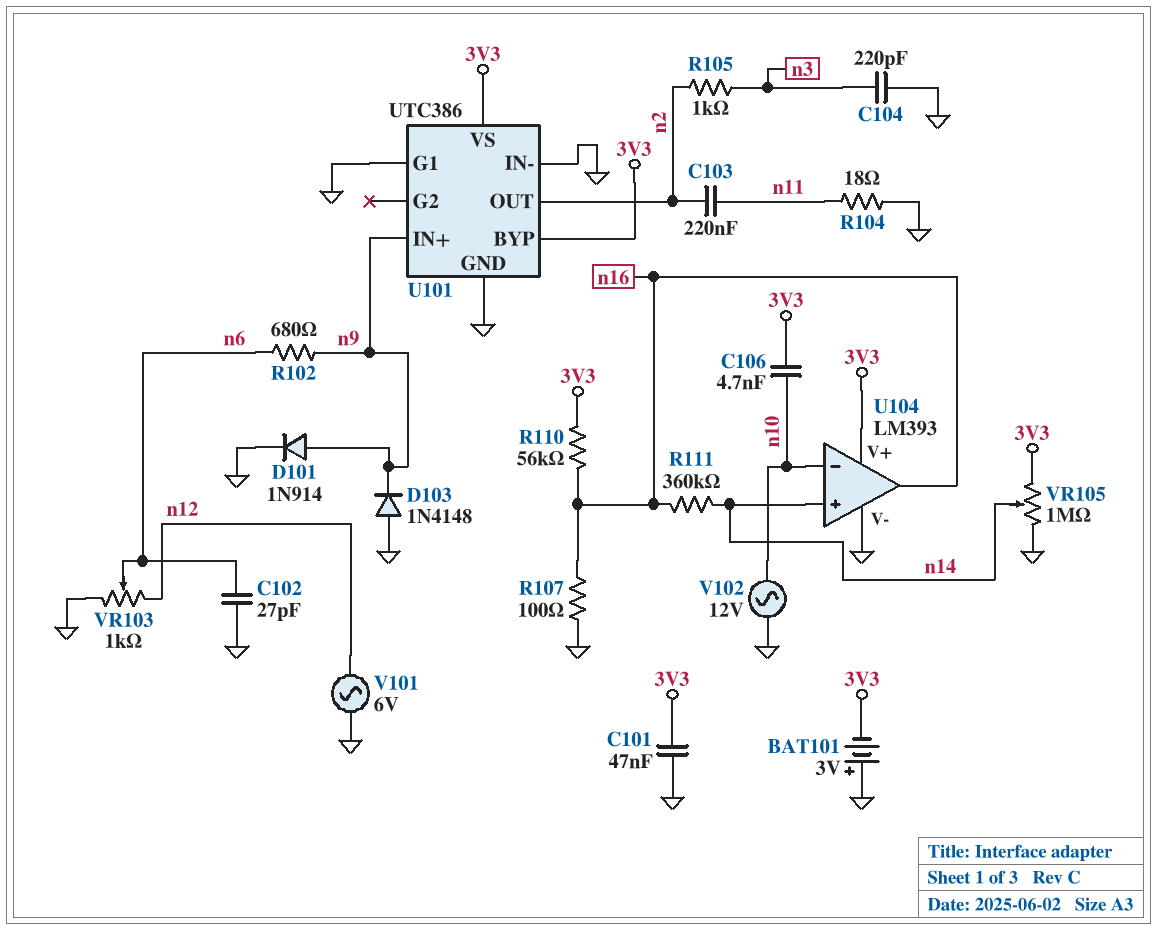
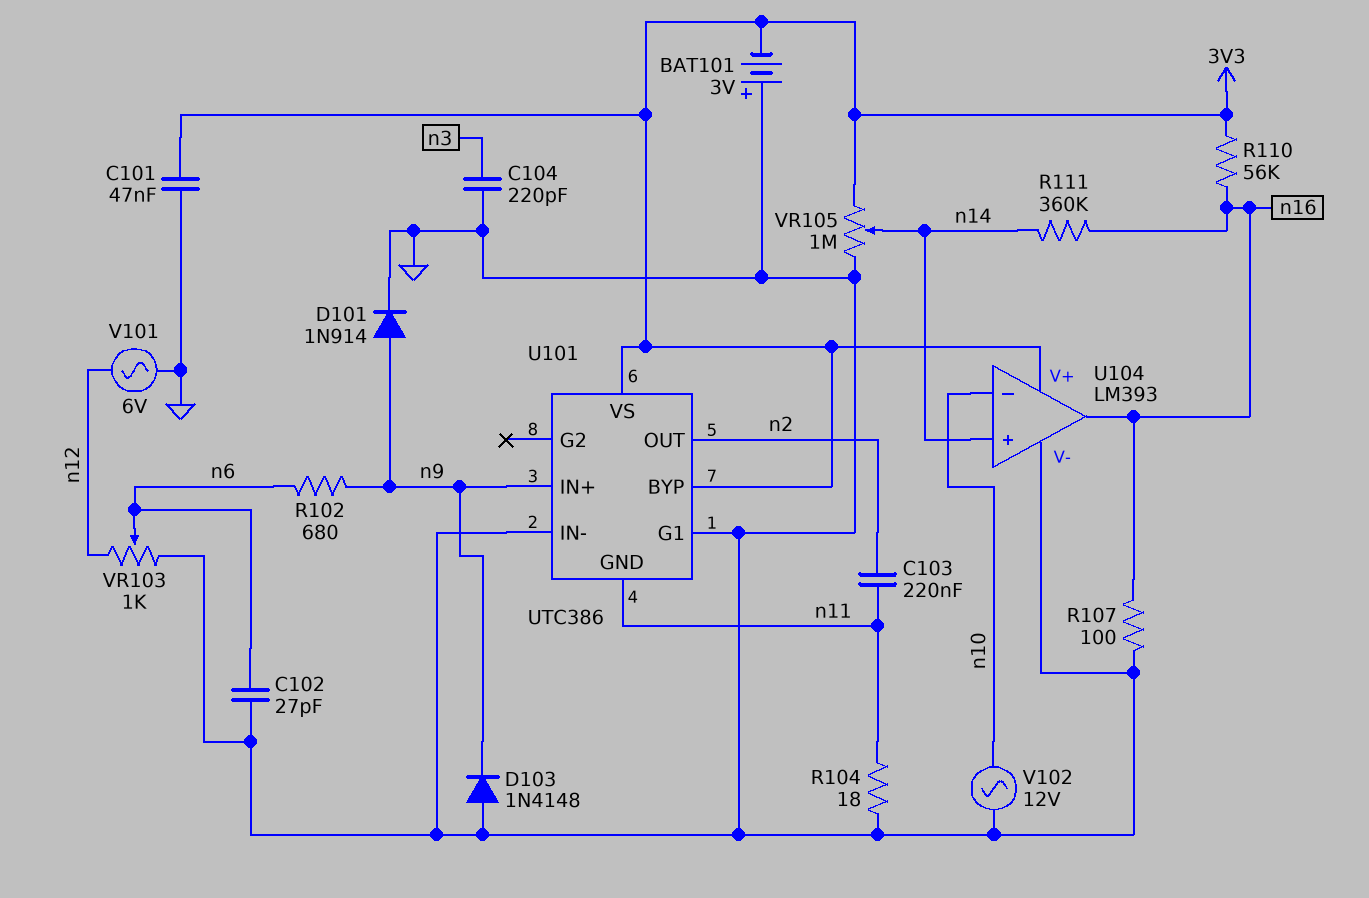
C106: 4.7nF (3V3, n10) -> none
R105: 1k (n2, n3) -> none
U101 pin GND: GND -> n11

